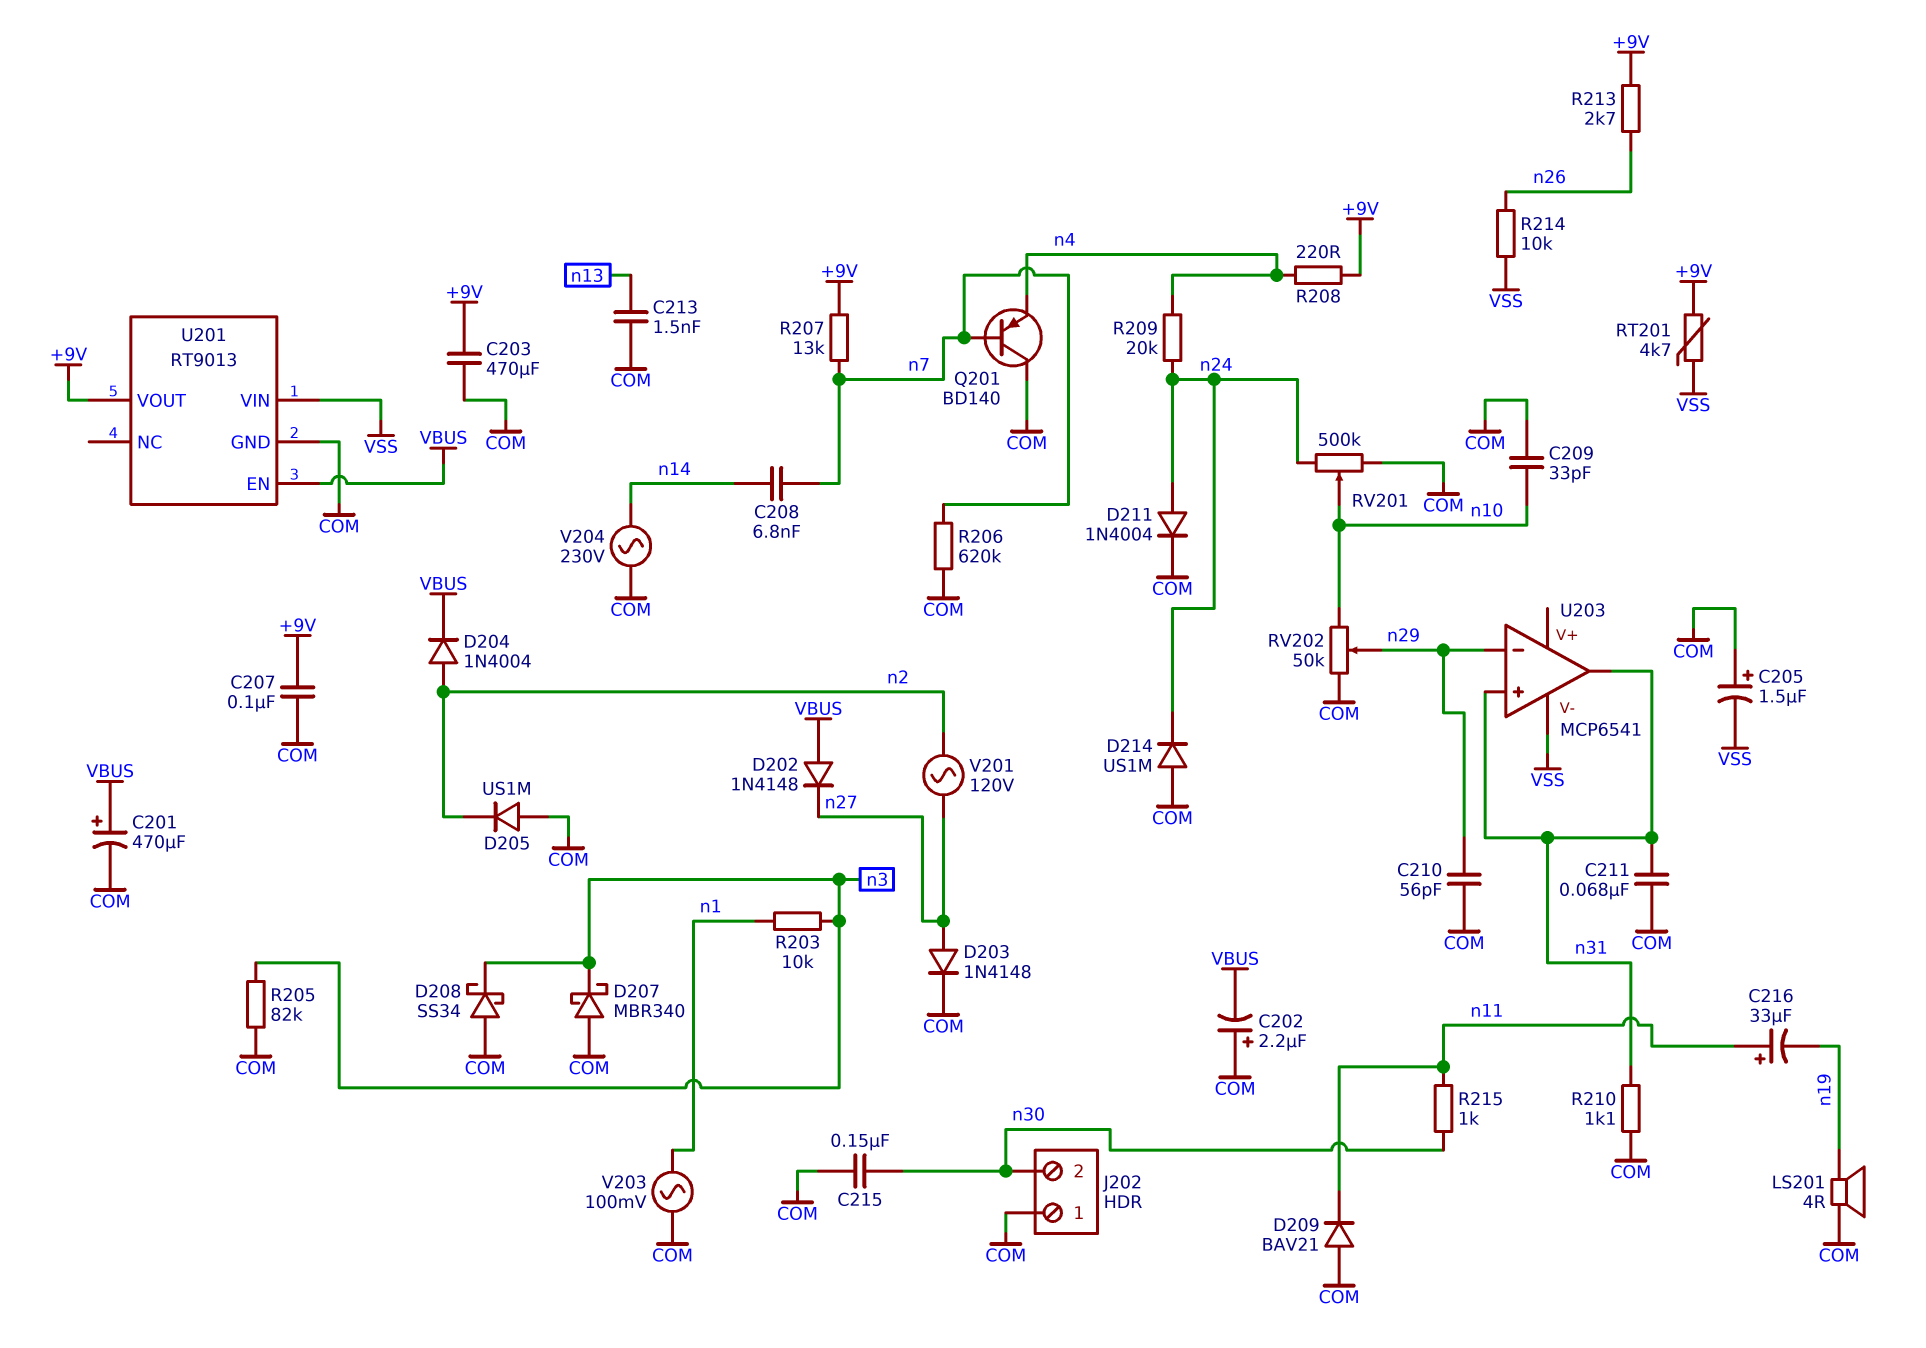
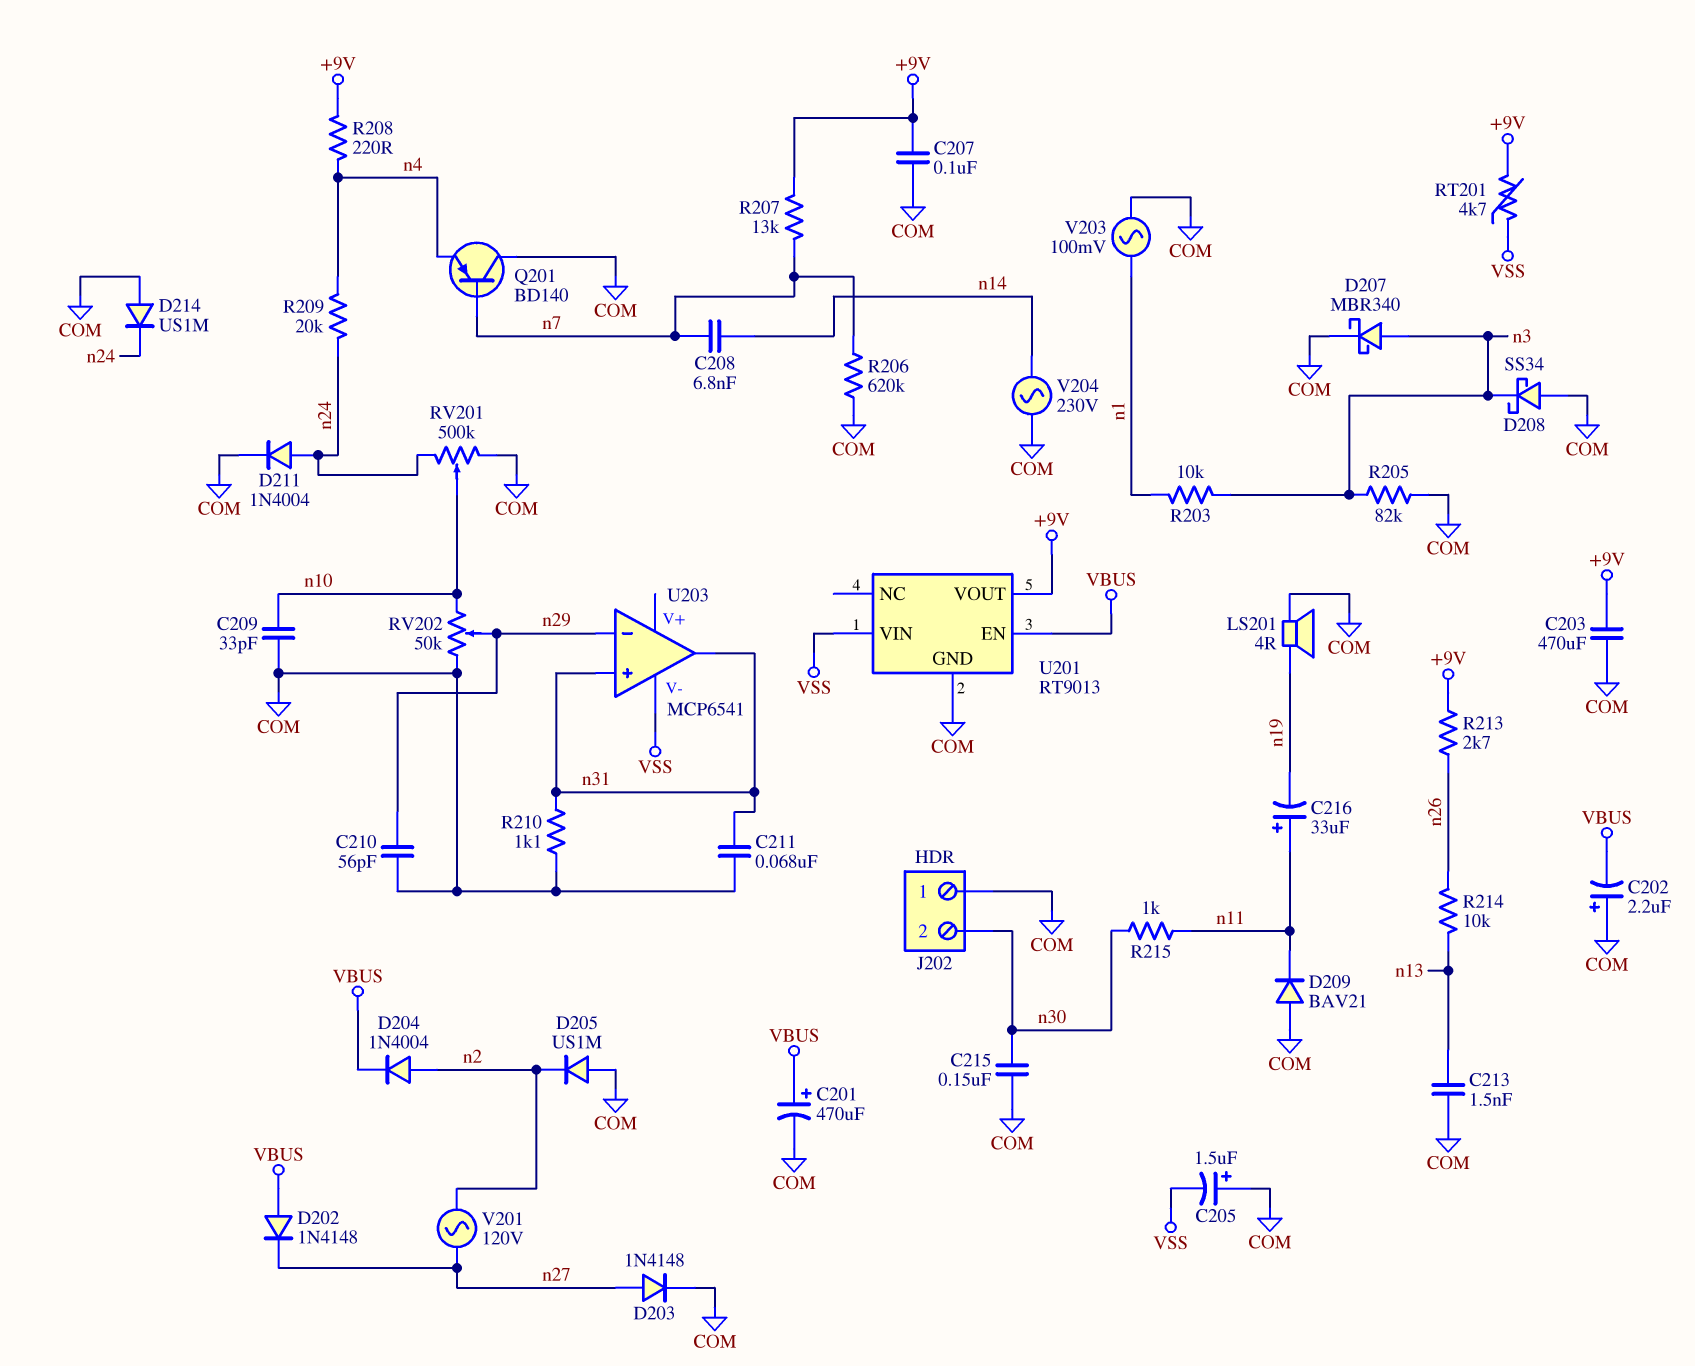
D207: schottky MBR340 (A COM, K n3) -> schottky MBR340 (A n3, K COM)
R214: 10k (VSS, n26) -> 10k (n13, n26)

